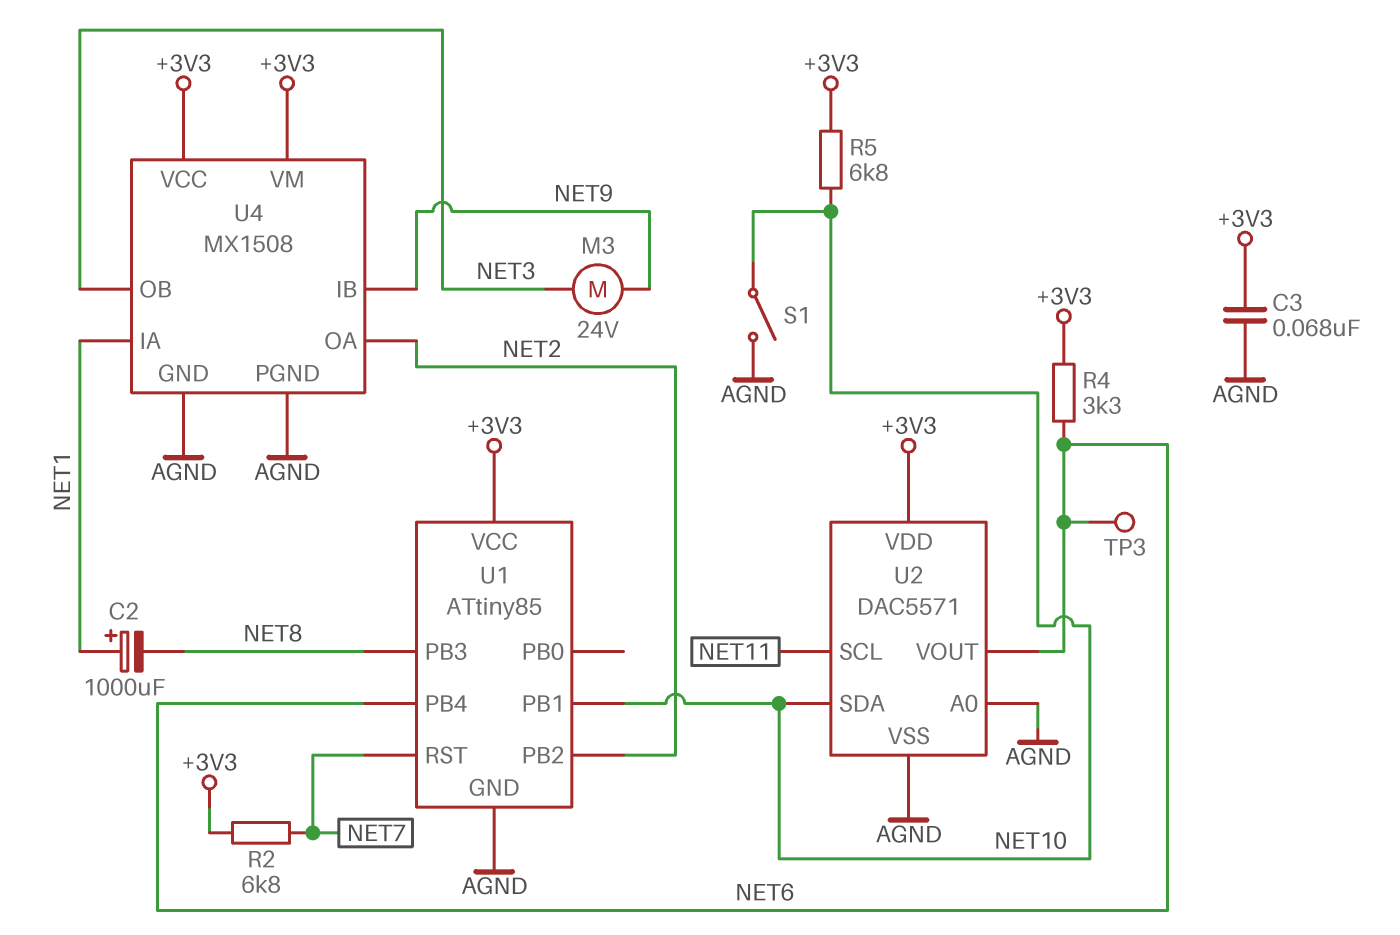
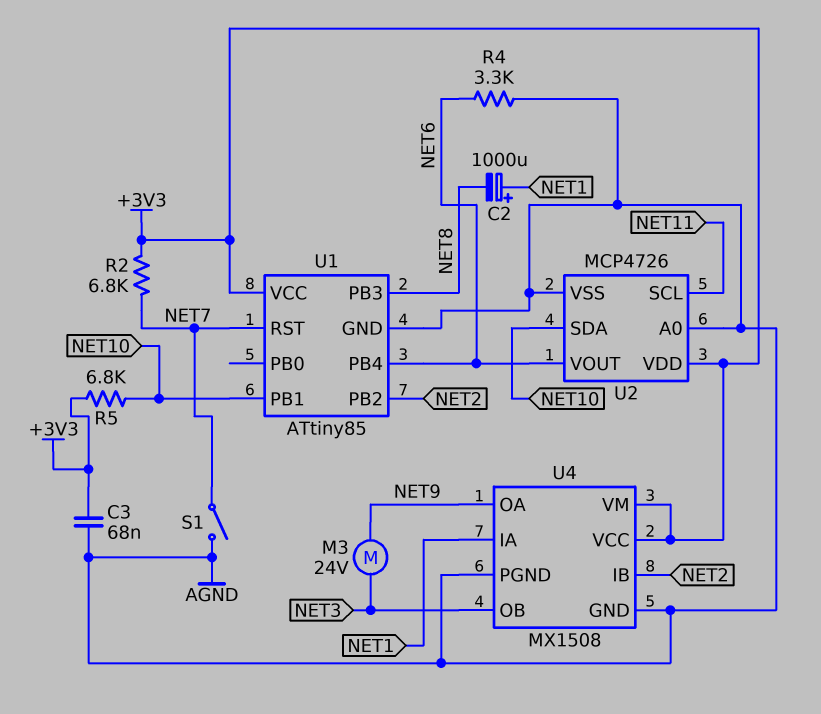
R4: 3.3k (+3V3, NET6) -> 3.3k (AGND, NET6)
S1: switch (AGND, NET10) -> switch (AGND, NET7)
TP3: test point (NET6) -> none
U2: DAC5571 -> MCP4726
U4 pin IB: NET9 -> NET2
U4 pin OA: NET2 -> NET9

